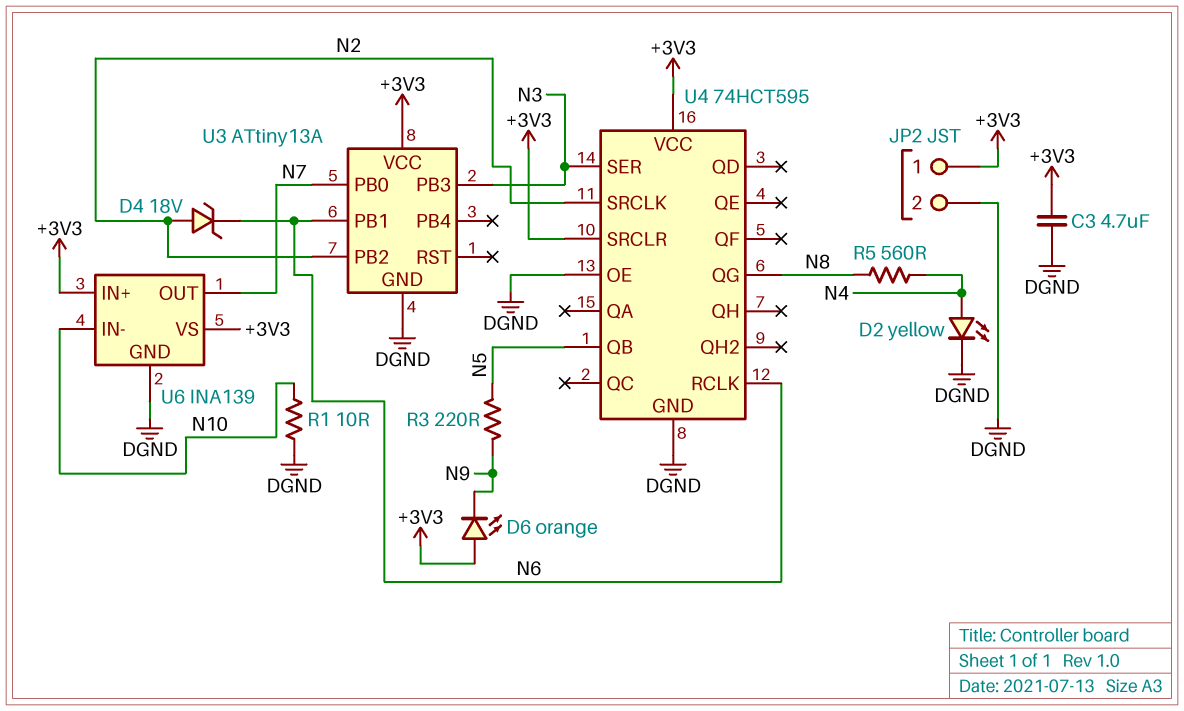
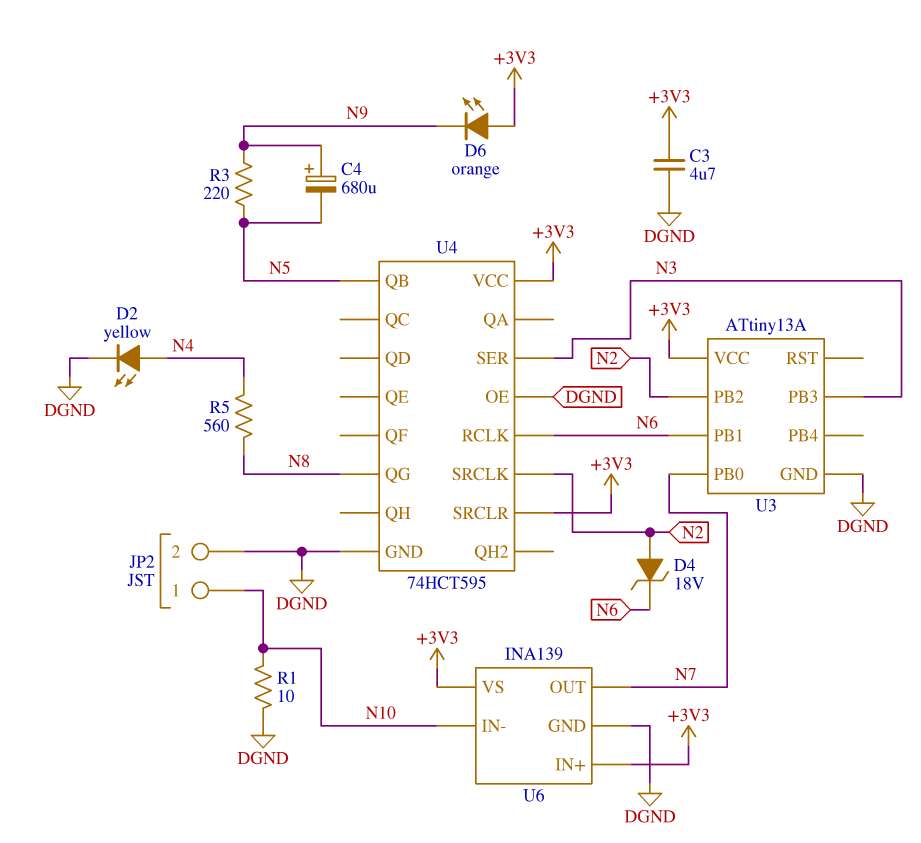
C4: none -> 680uF (plus N9, minus N5)
JP2 pin 1: +3V3 -> N10

